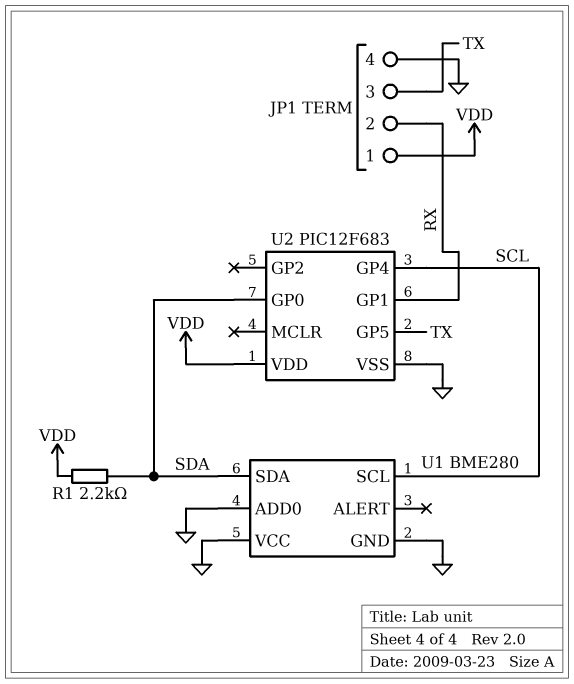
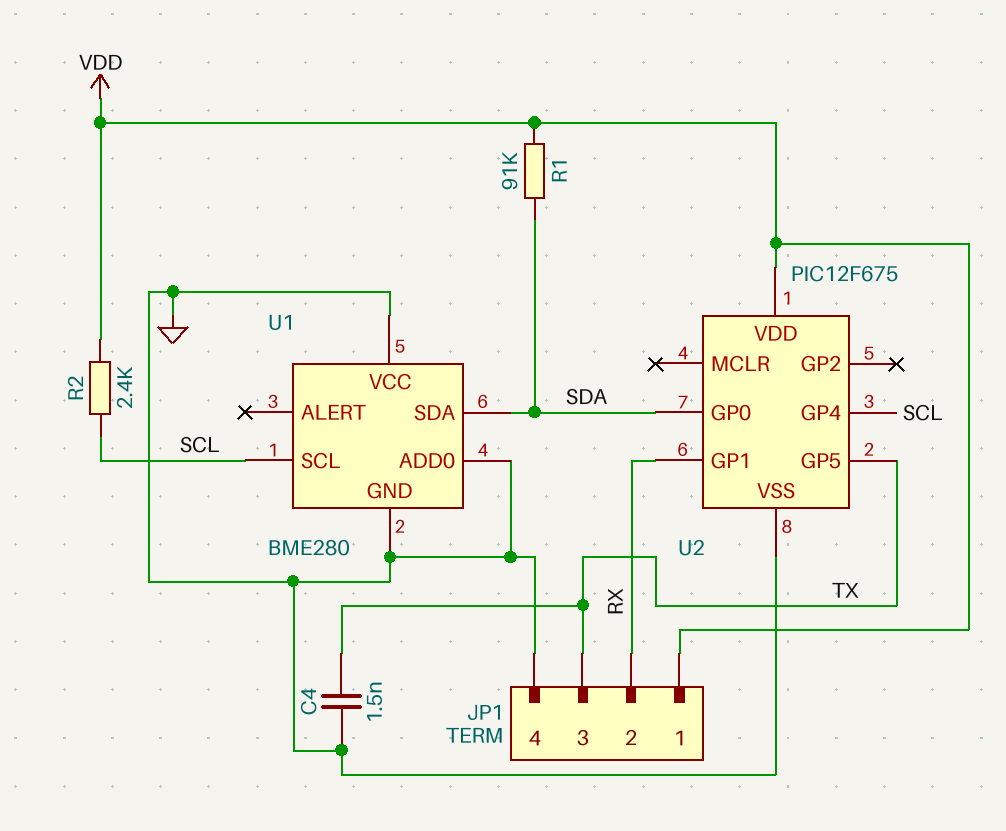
C4: none -> 1.5nF (GND, TX)
R1: 2.2k (SDA, VDD) -> 91k (SDA, VDD)
R2: none -> 2.4k (SCL, VDD)
U2: PIC12F683 -> PIC12F675

